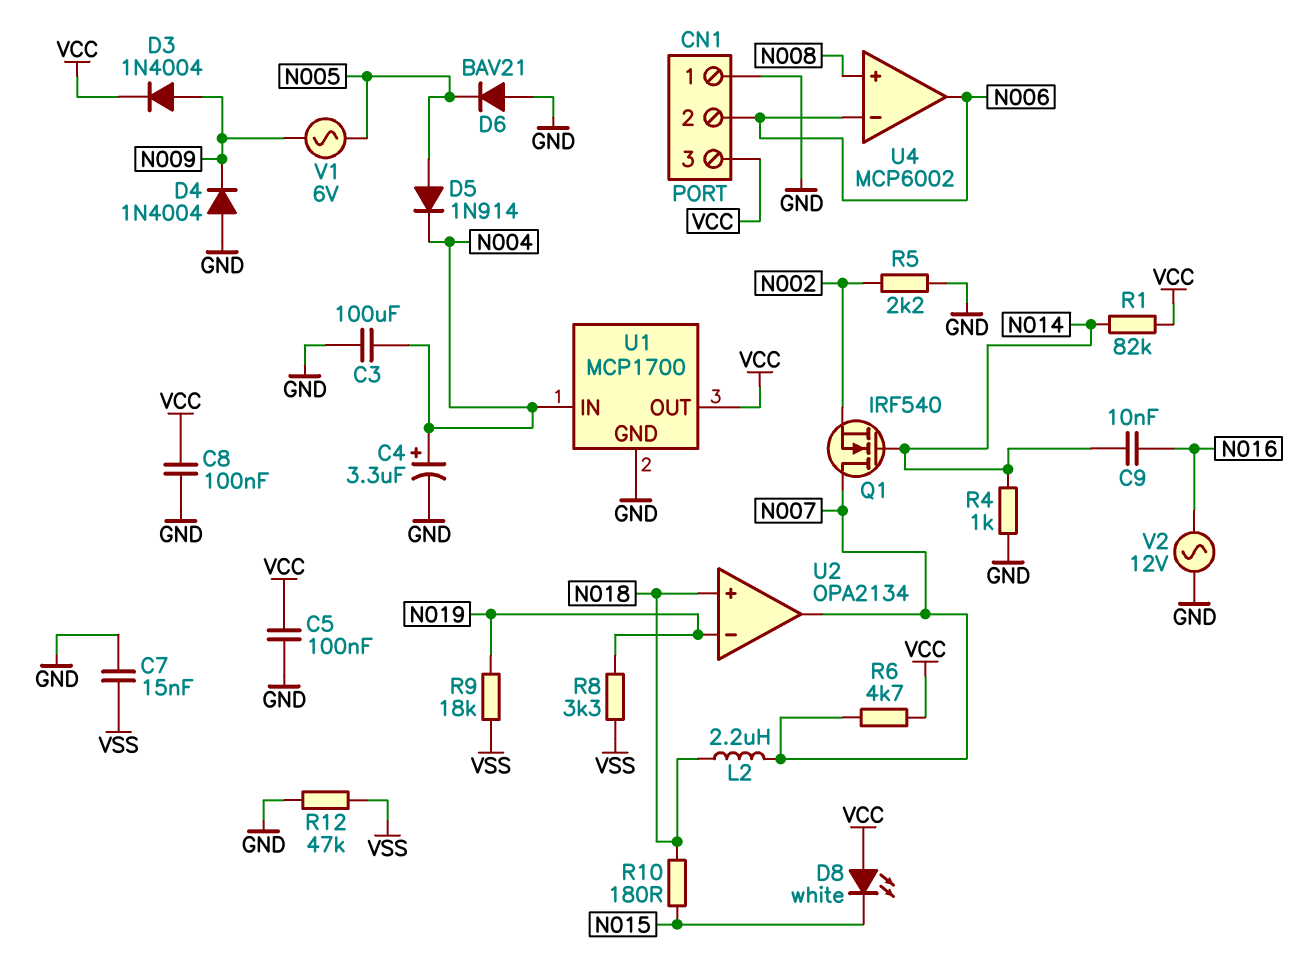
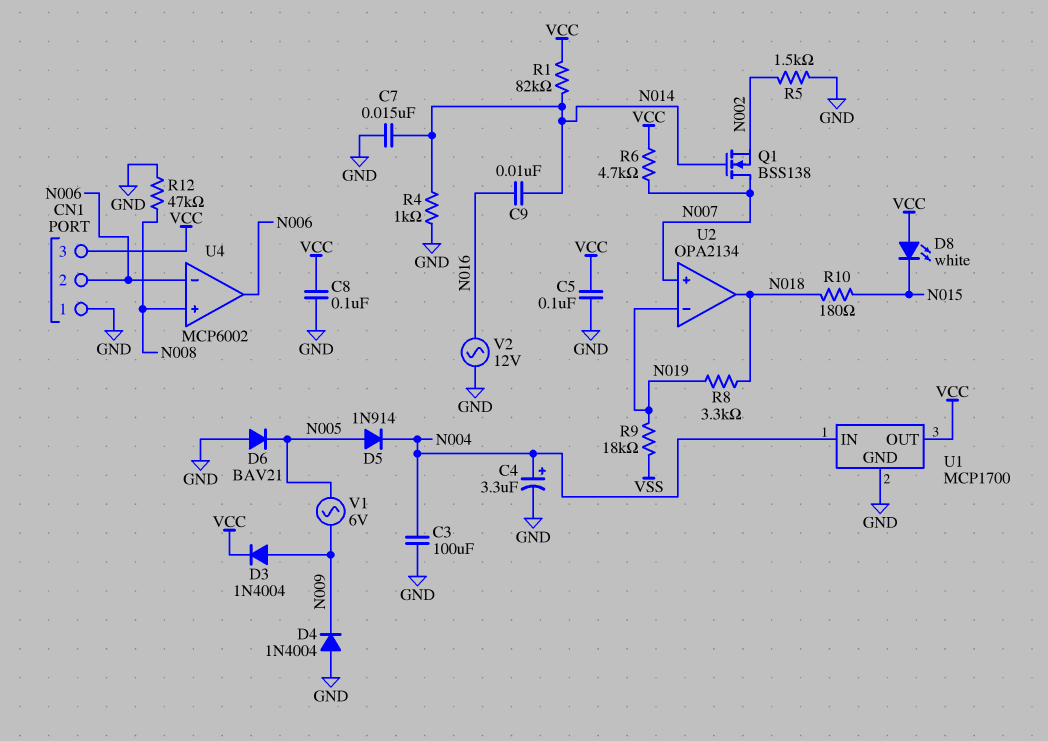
C7: 15nF (GND, VSS) -> 15nF (GND, N014)
L2: 2.2uH (N007, N018) -> none
Q1: NMOS IRF540 (G N014, D N007, S N002) -> NMOS BSS138 (G N014, D N007, S N002)
R5: 2.2k (GND, N002) -> 1.5k (GND, N002)
R8: 3.3k (N019, VSS) -> 3.3k (N018, N019)
R12: 47k (GND, VSS) -> 47k (GND, N008)
U2 pin in+: N018 -> N007
U2 pin out: N007 -> N018

